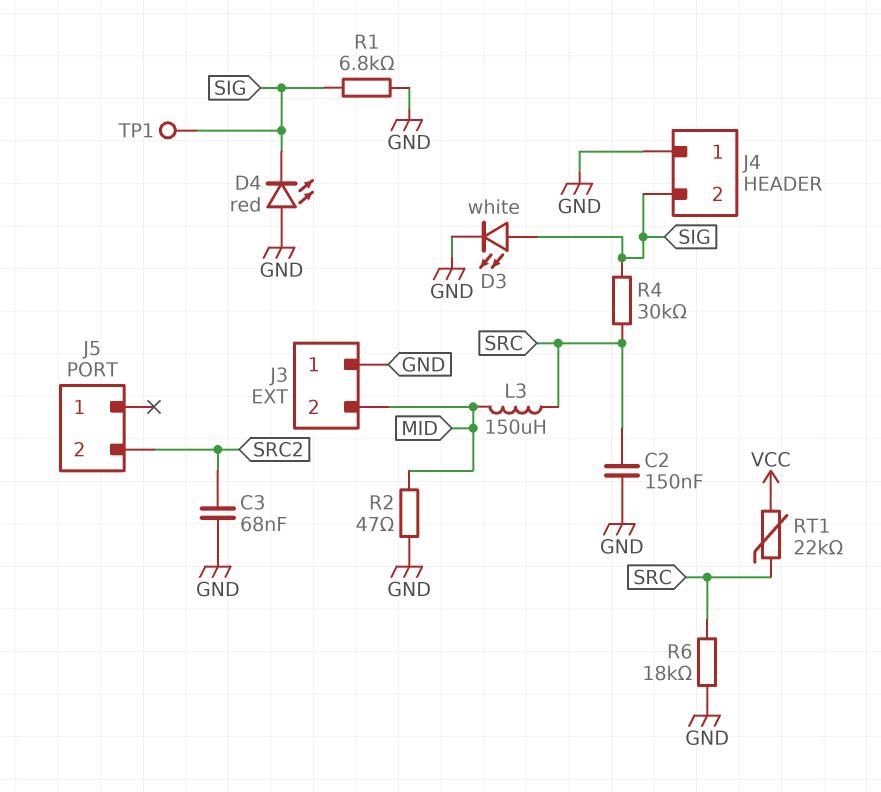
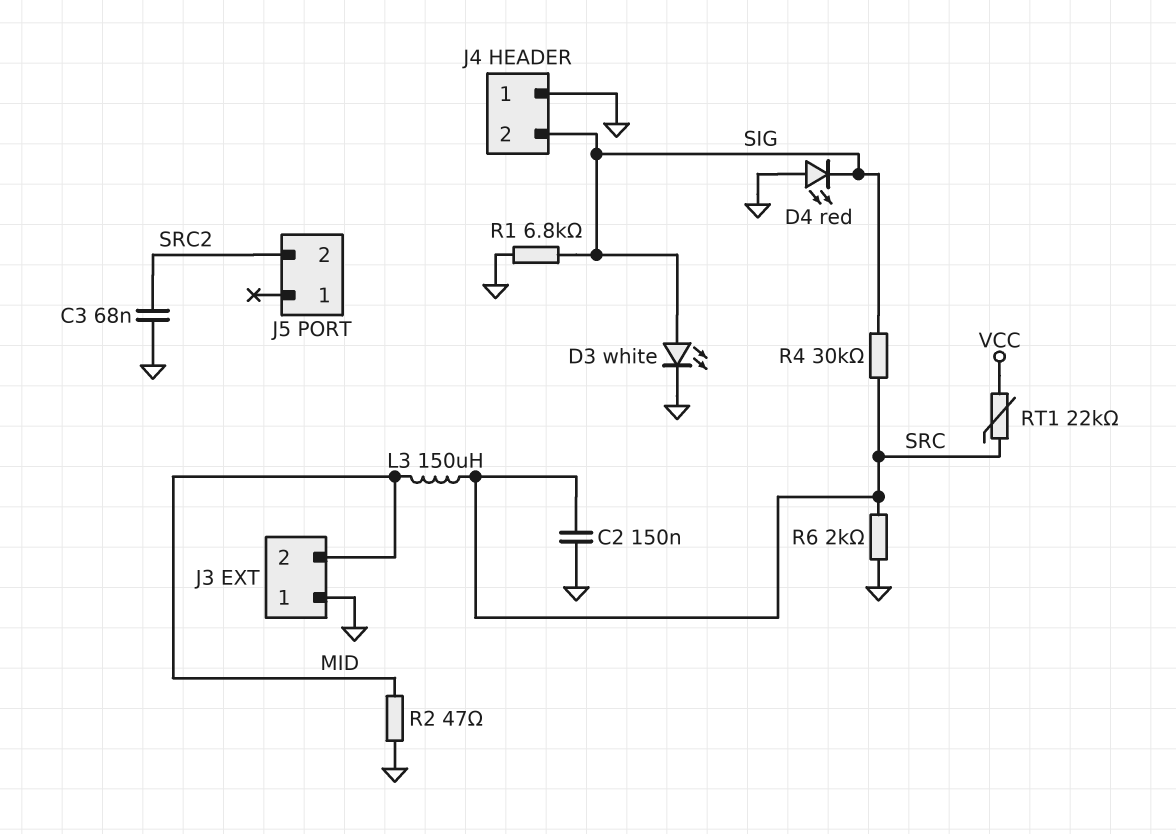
R6: 18k (GND, SRC) -> 2k (GND, SRC)
TP1: test point (SIG) -> none

